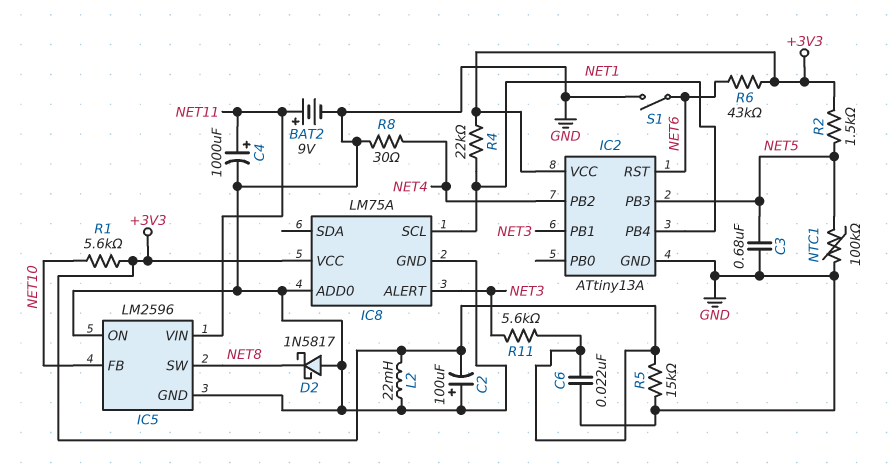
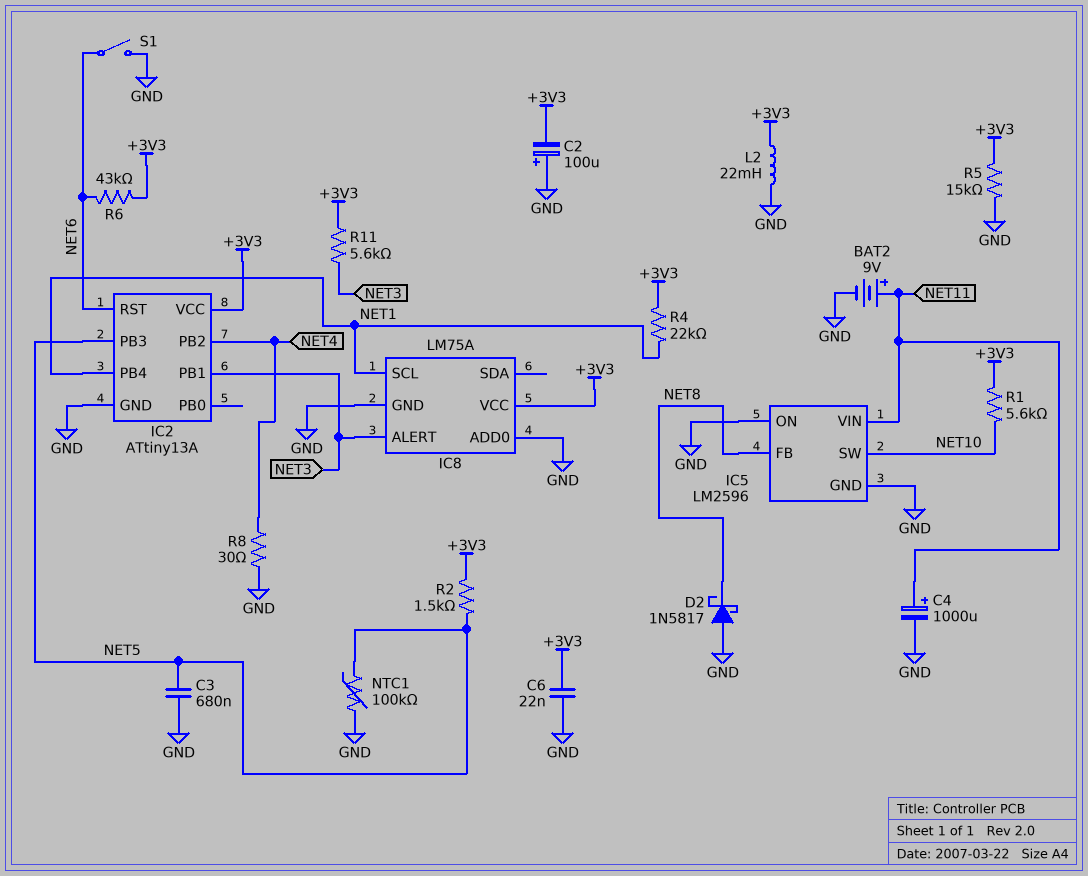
IC5 pin FB: NET10 -> NET8
IC5 pin SW: NET8 -> NET10

